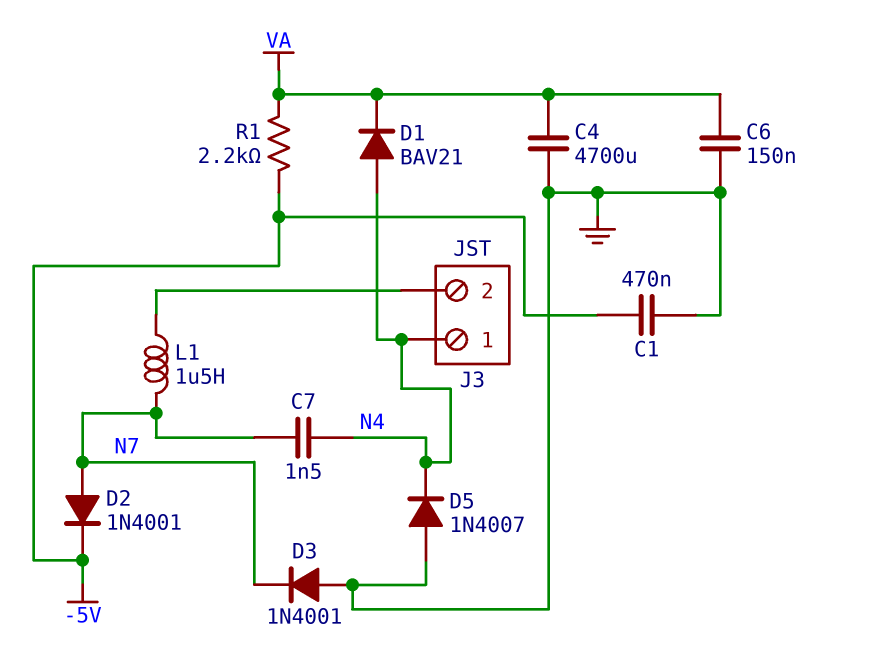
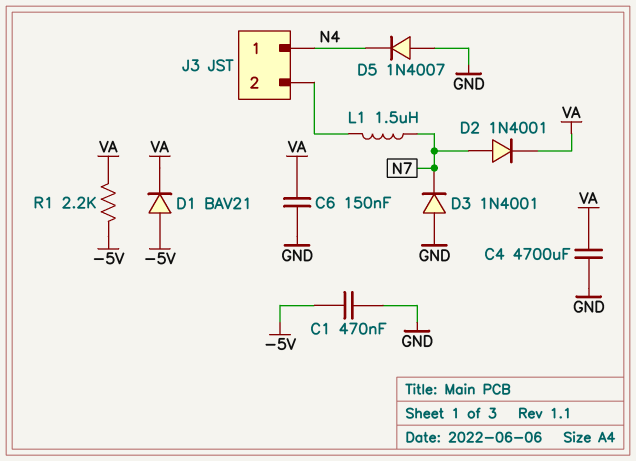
C7: 1.5nF (N4, N7) -> none
D1: diode BAV21 (A N4, K VA) -> diode BAV21 (A -5V, K VA)
D2: diode 1N4001 (A N7, K -5V) -> diode 1N4001 (A N7, K VA)

